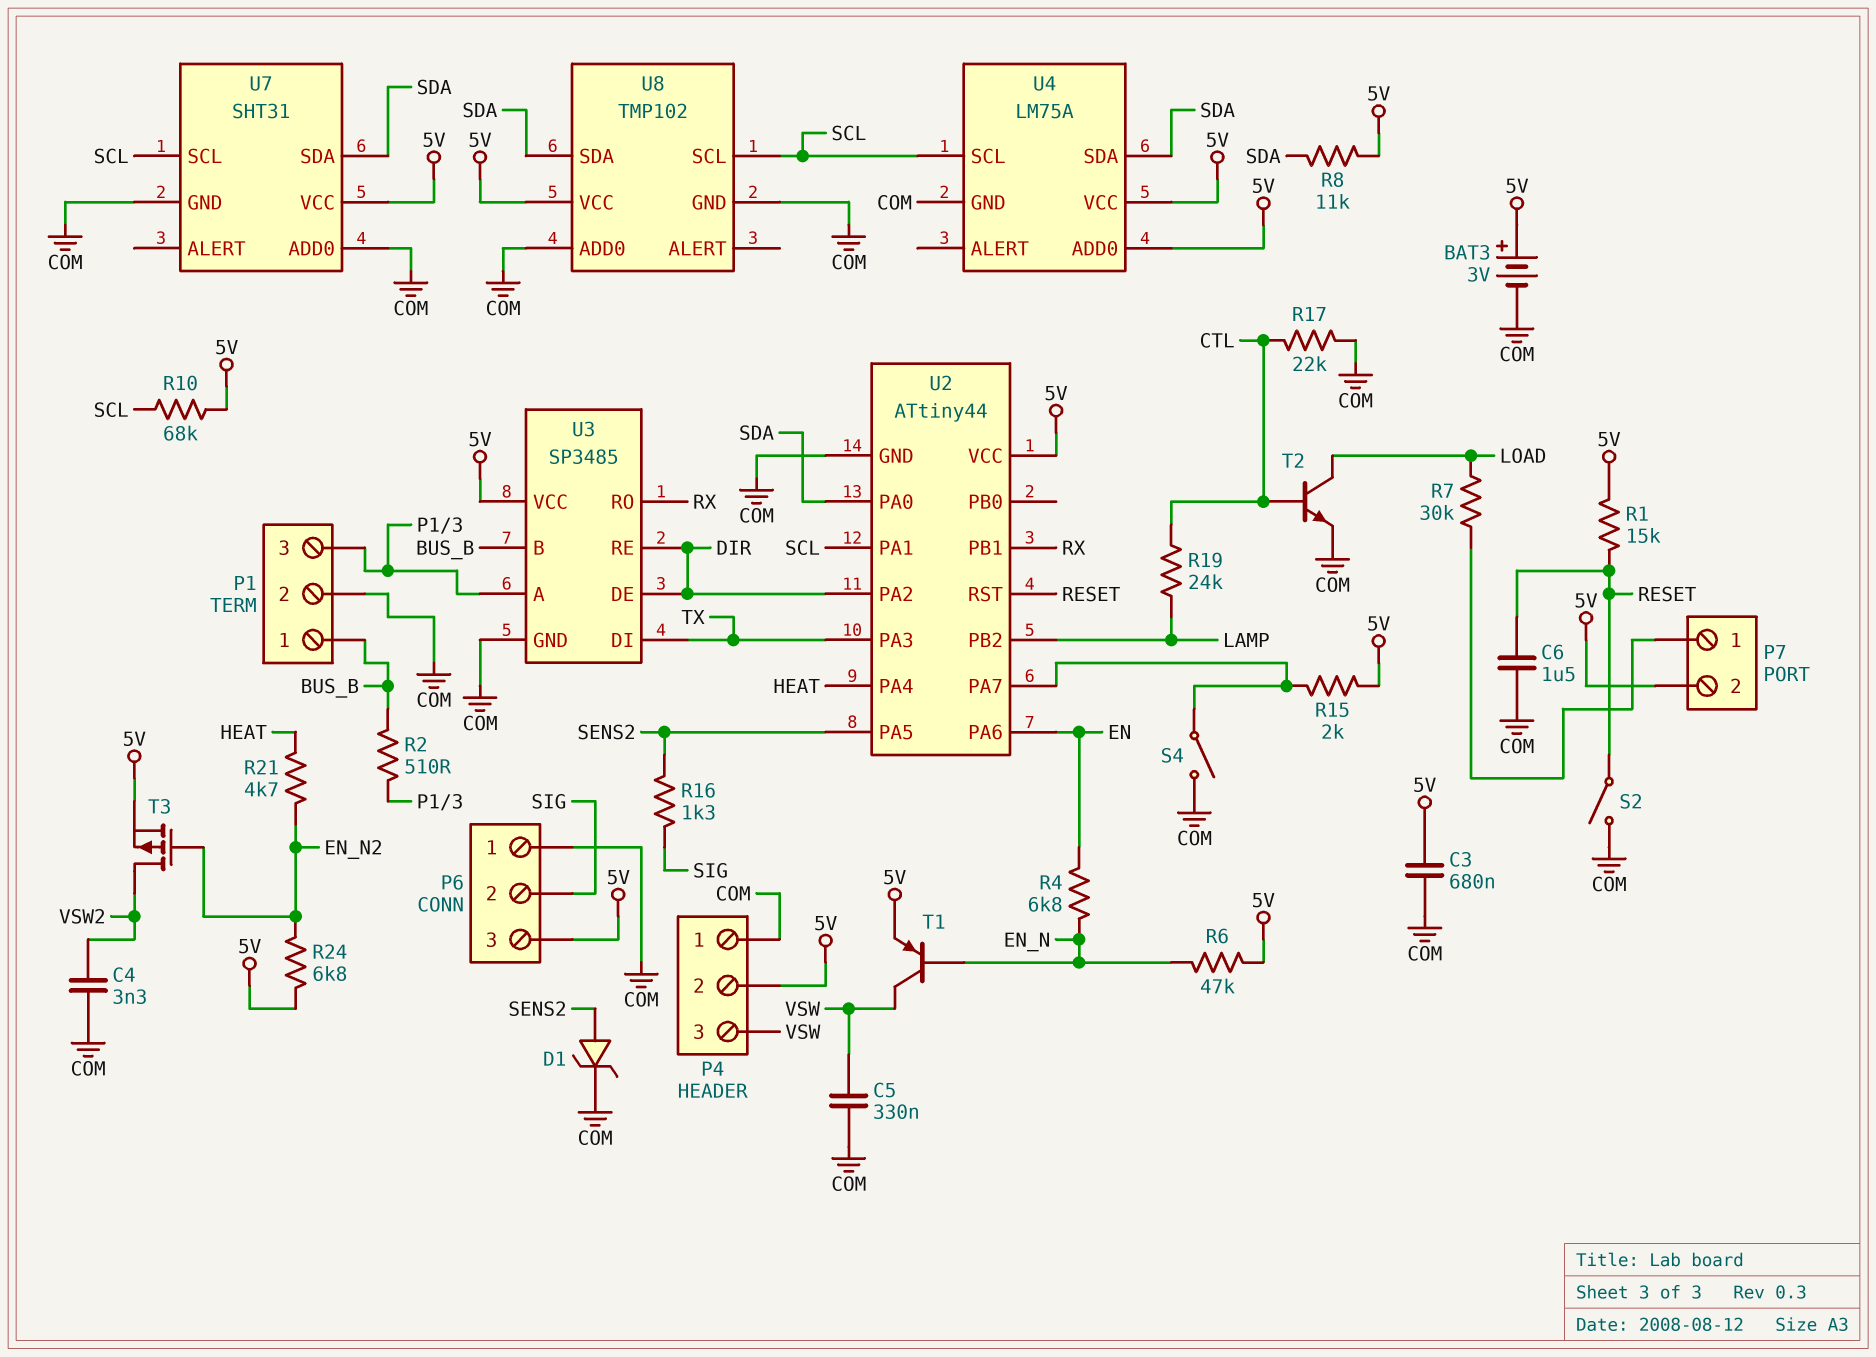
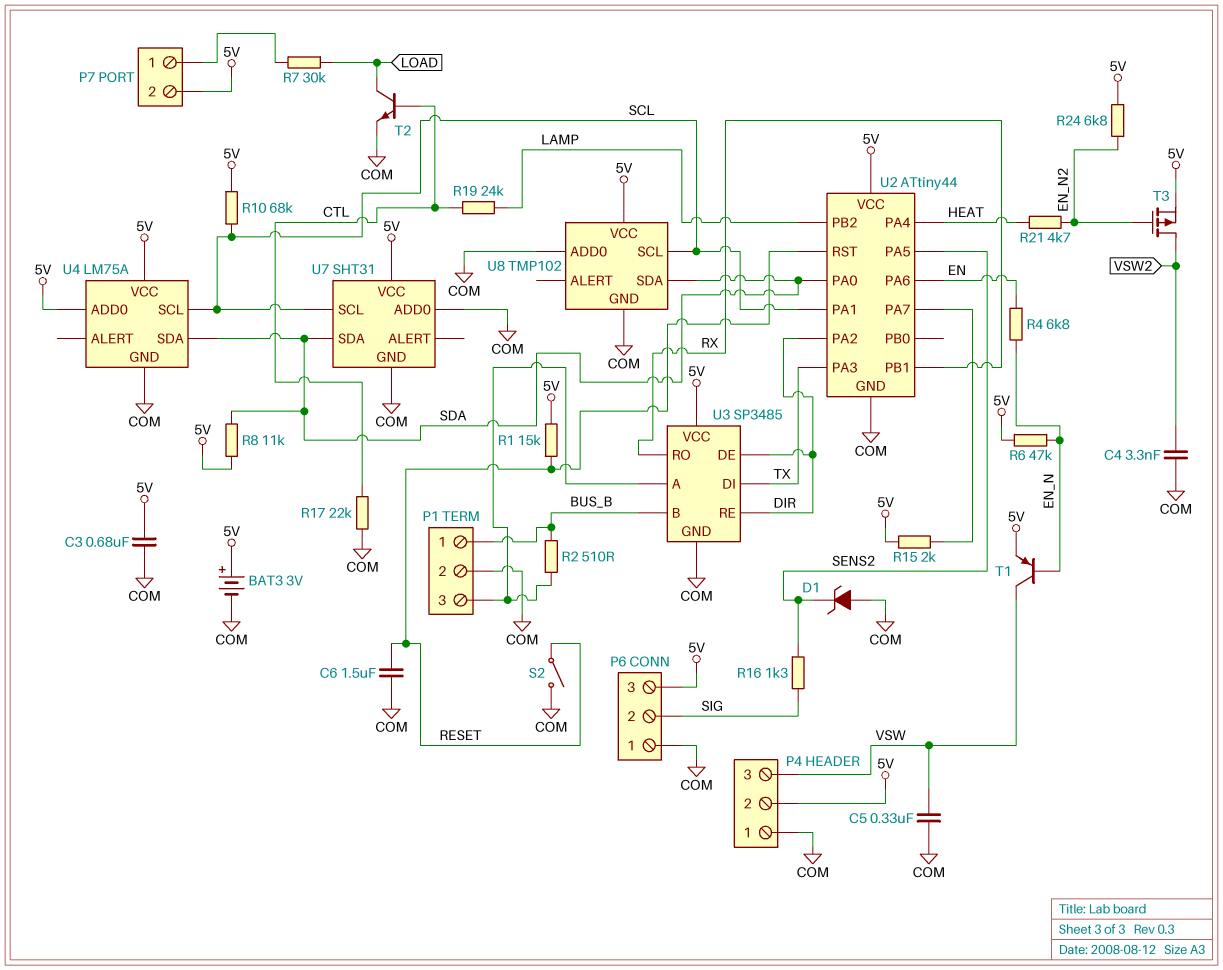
D1: zener (A SENS2, K COM) -> zener (A COM, K SENS2)
S4: switch (COM, U2/PA7) -> none

